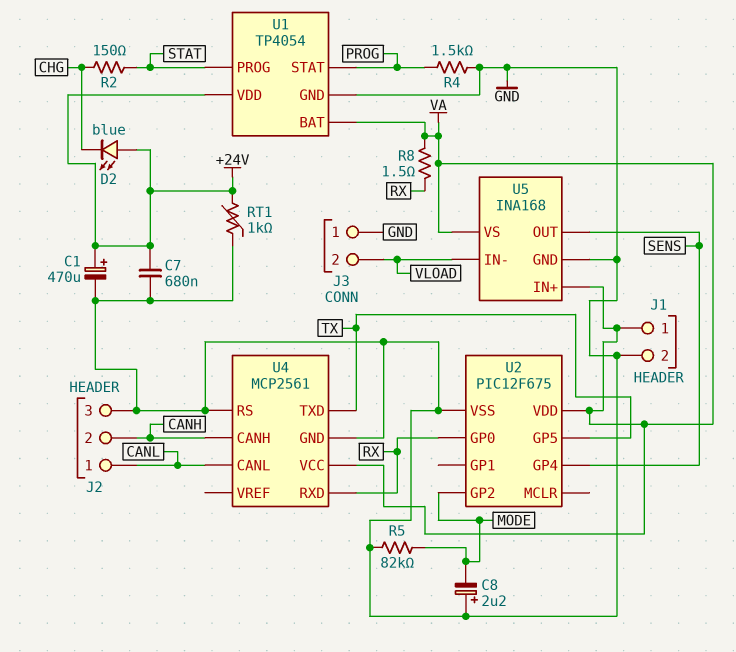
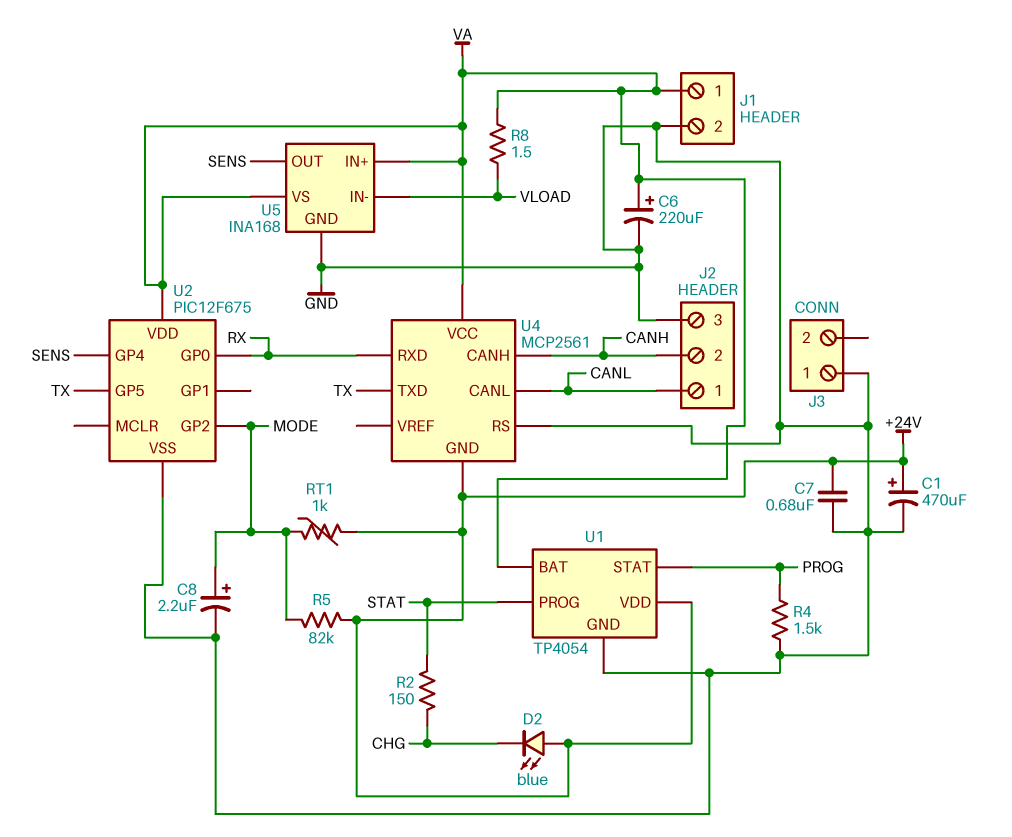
C6: none -> 220uF (plus VA, minus GND)
C8: 2.2uF (plus GND, minus MODE) -> 2.2uF (plus MODE, minus GND)
J3 pin 2: VLOAD -> none
R5: 82k (GND, MODE) -> 82k (+24V, MODE)
R8: 1.5 (RX, VA) -> 1.5 (VA, VLOAD)
RT1: 1k (+24V, GND) -> 1k (+24V, MODE)
U4 pin GND: GND -> +24V

